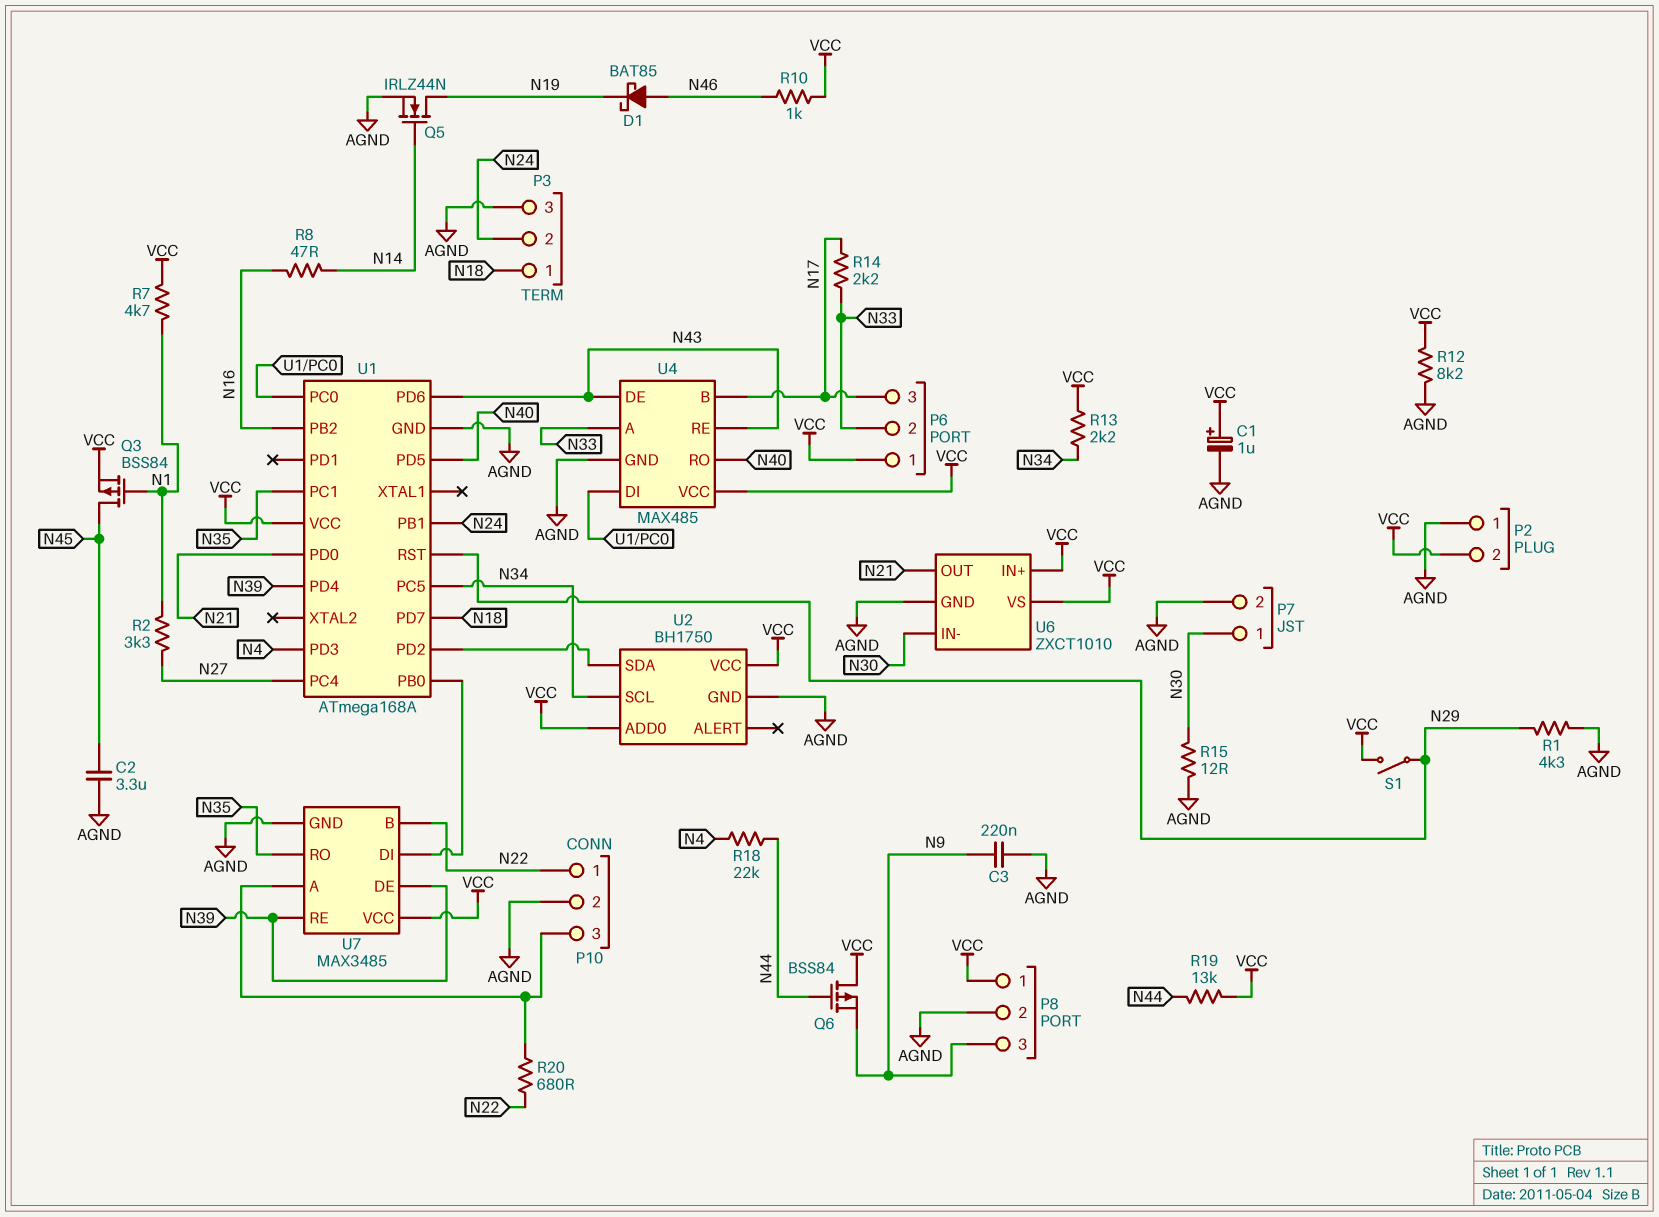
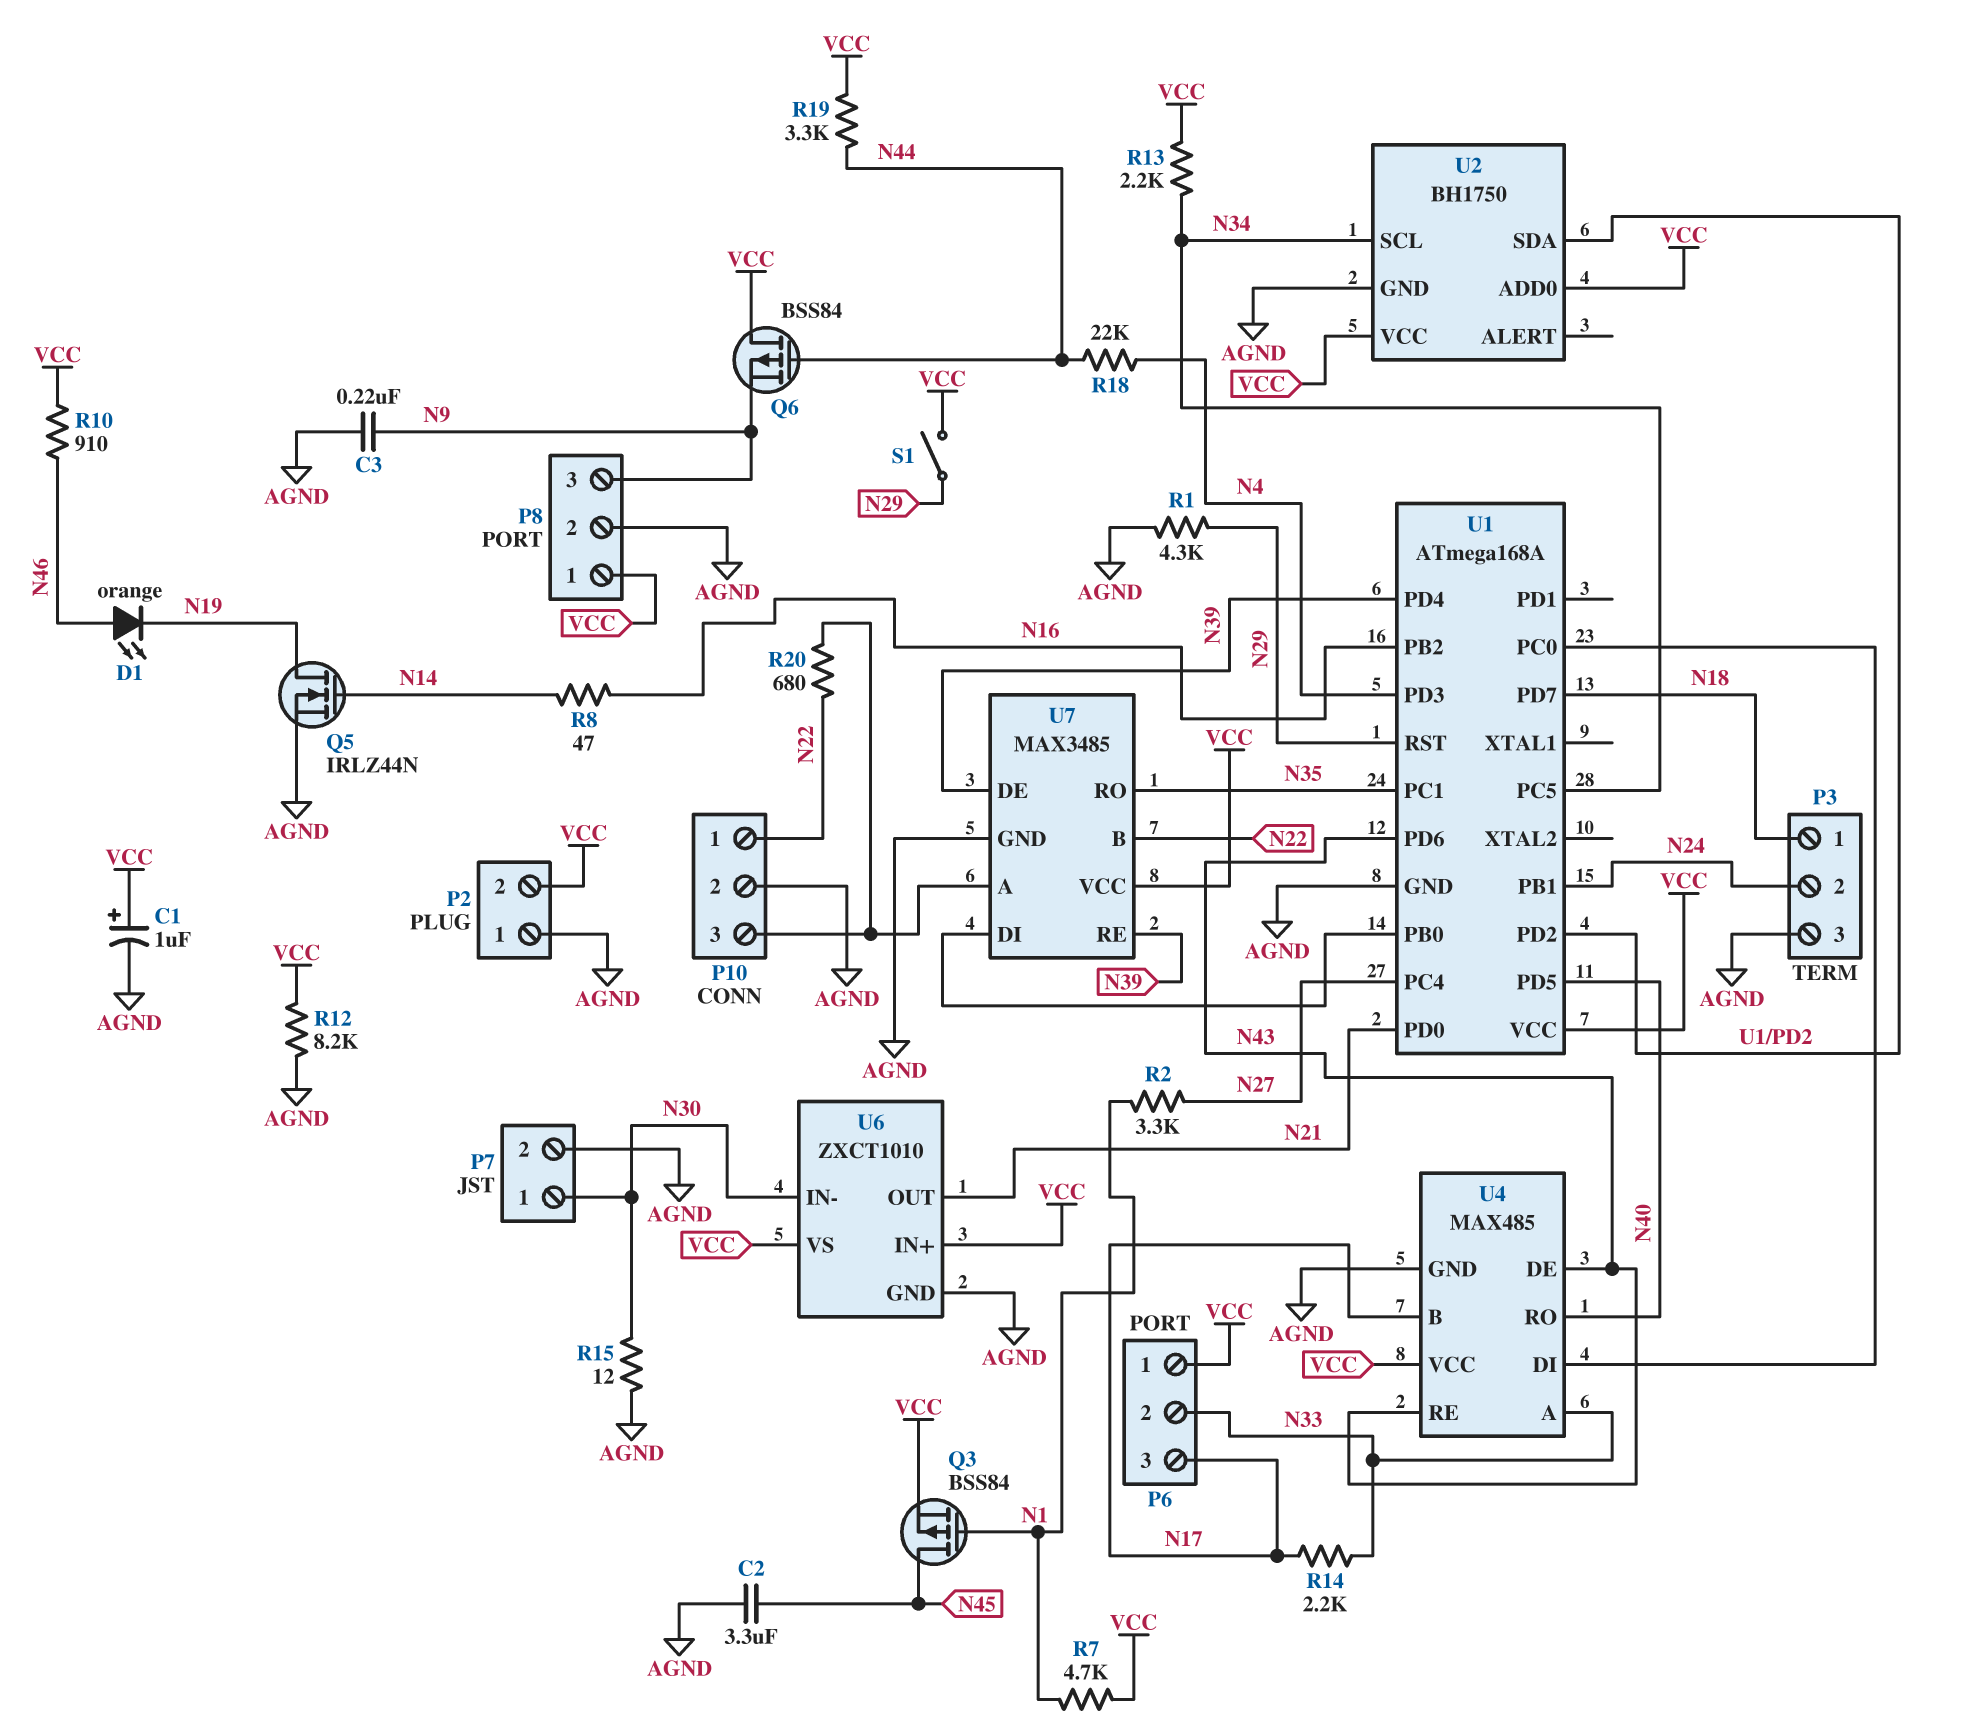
D1: schottky BAT85 (A N46, K N19) -> LED orange (A N46, K N19)
R10: 1k (N46, VCC) -> 910 (N46, VCC)
R19: 13k (N44, VCC) -> 3.3k (N44, VCC)

